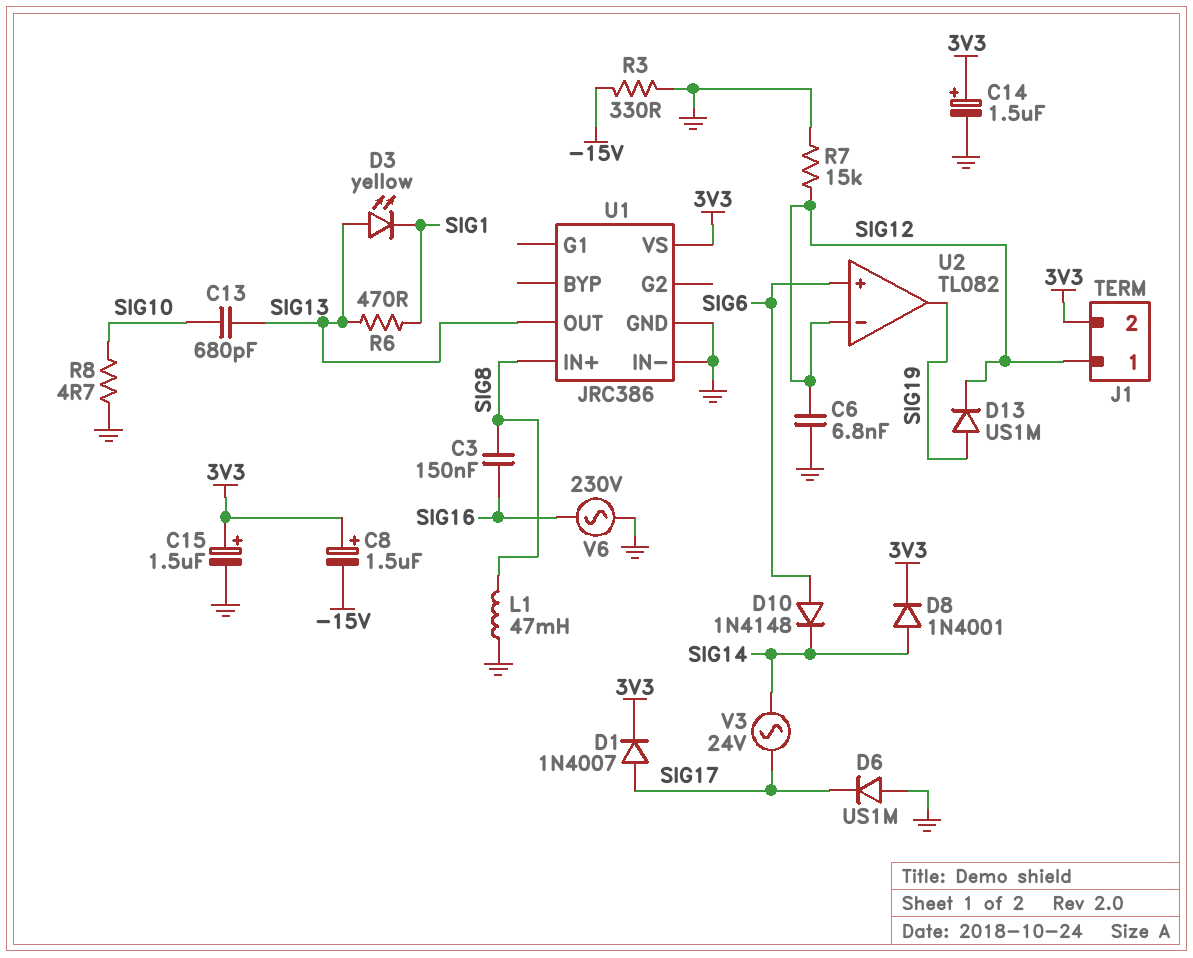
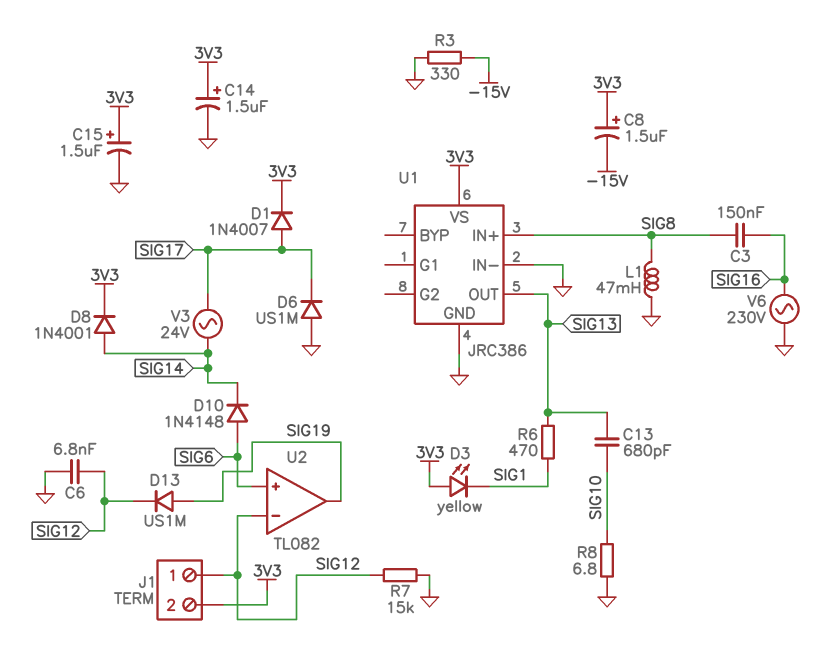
D3: LED yellow (A SIG13, K SIG1) -> LED yellow (A 3V3, K SIG1)
R8: 4.7 (GND, SIG10) -> 6.8 (GND, SIG10)

